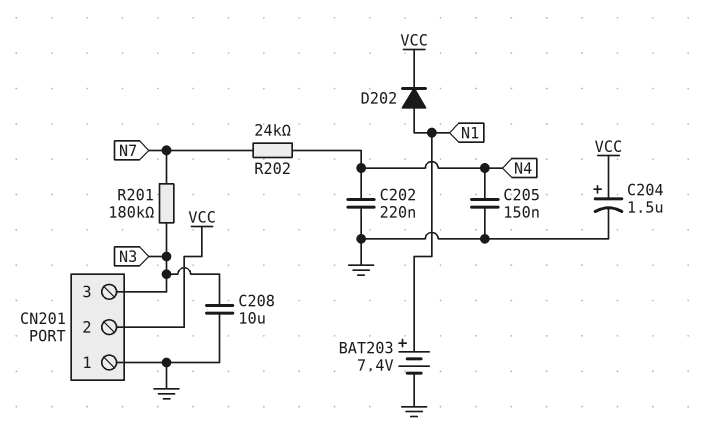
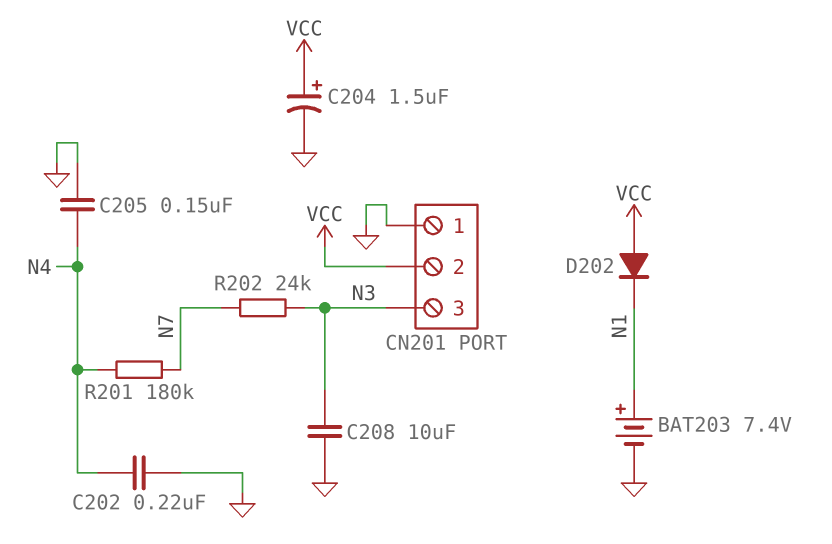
D202: diode (A N1, K VCC) -> diode (A VCC, K N1)
R201: 180k (N3, N7) -> 180k (N4, N7)
R202: 24k (N4, N7) -> 24k (N3, N7)

